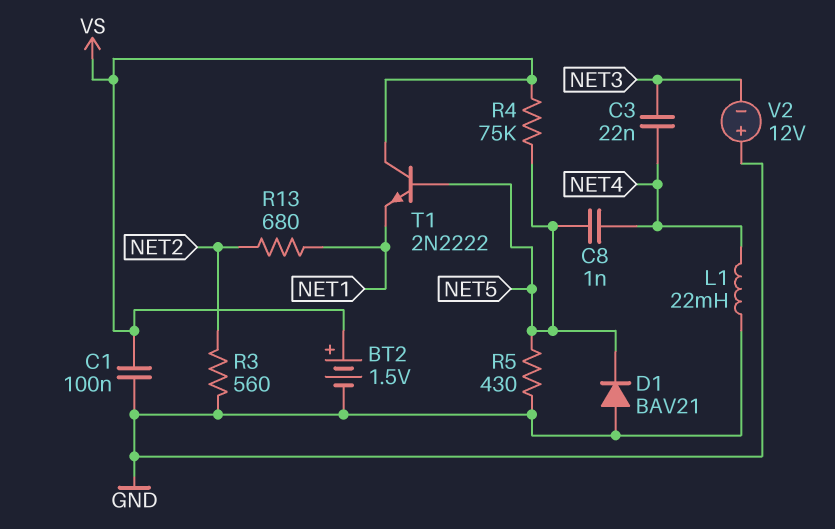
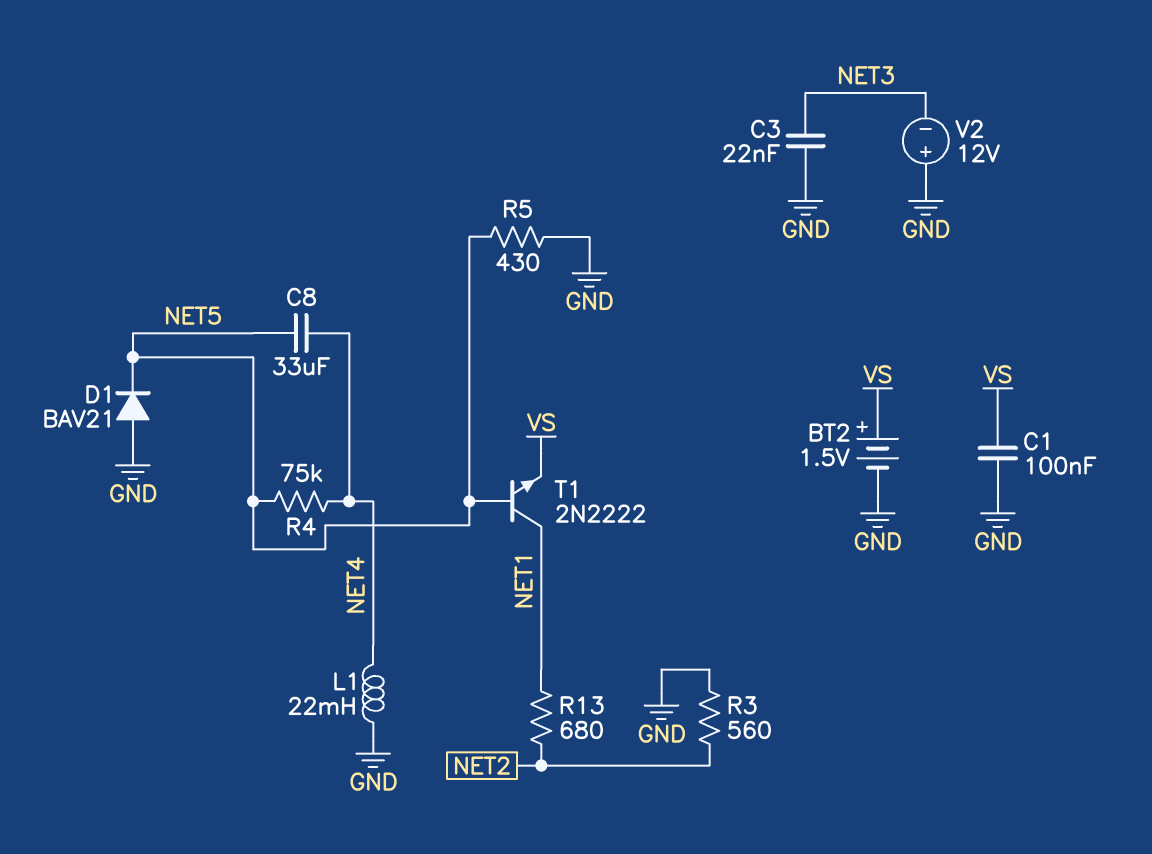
C3: 22nF (NET3, NET4) -> 22nF (GND, NET3)
C8: 1nF (NET4, NET5) -> 33uF (NET4, NET5)
R4: 75k (NET5, VS) -> 75k (NET4, NET5)
T1: NPN 2N2222 (B NET5, C VS, E NET1) -> NPN 2N2222 (B NET5, C NET1, E VS)

